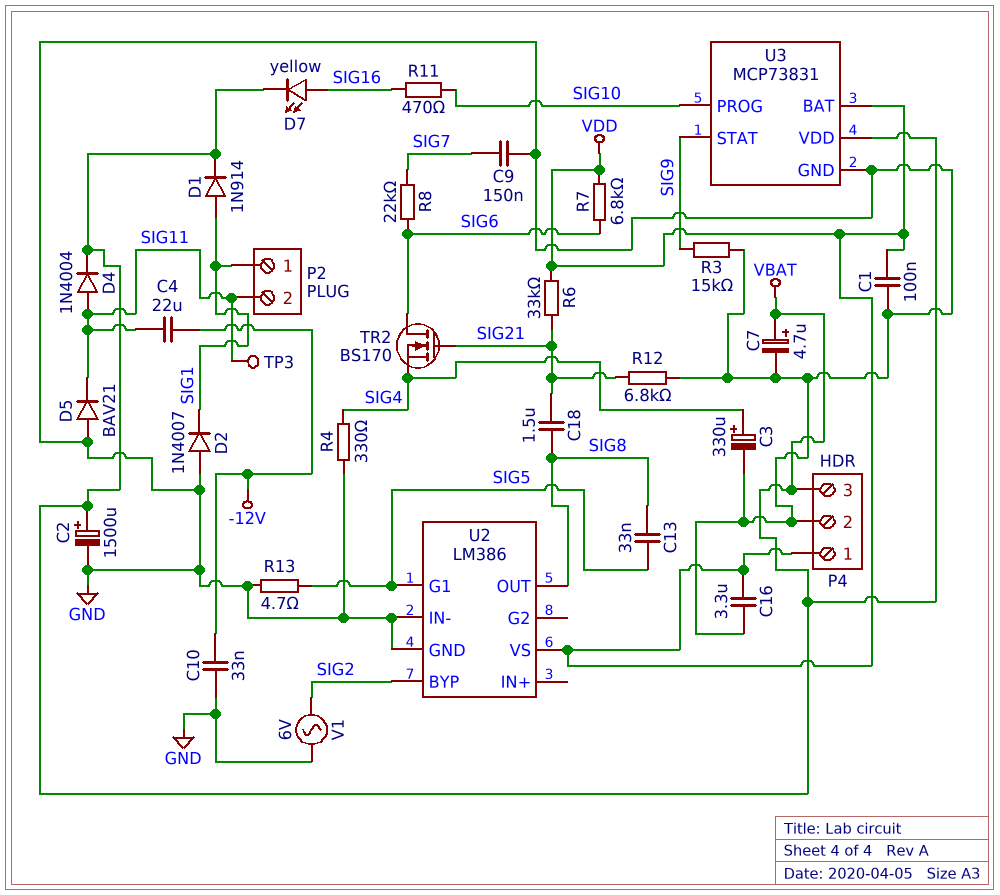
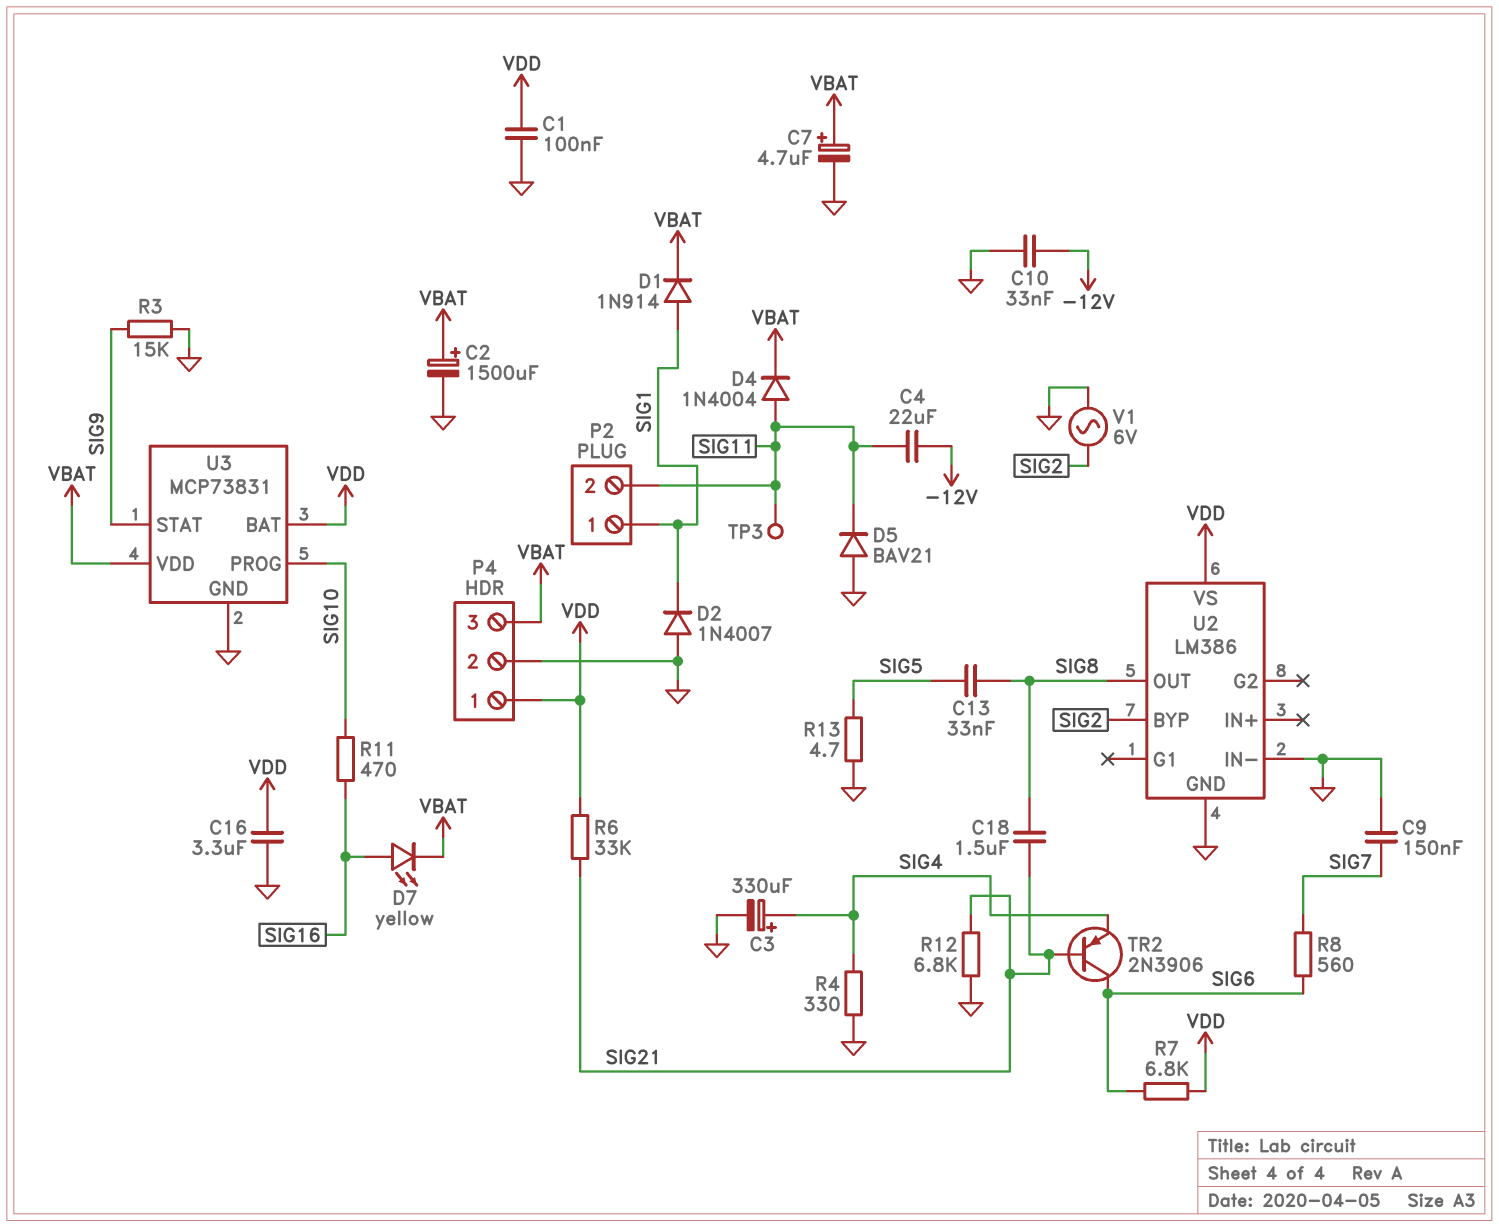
R8: 22k (SIG6, SIG7) -> 560 (SIG6, SIG7)
TR2: NMOS BS170 (G SIG21, D SIG6, S SIG4) -> PNP 2N3906 (B SIG21, C SIG6, E SIG4)
U2 pin G1: SIG5 -> none

